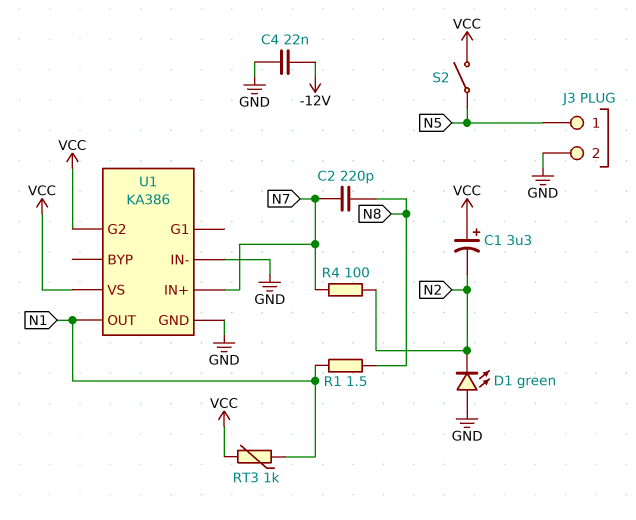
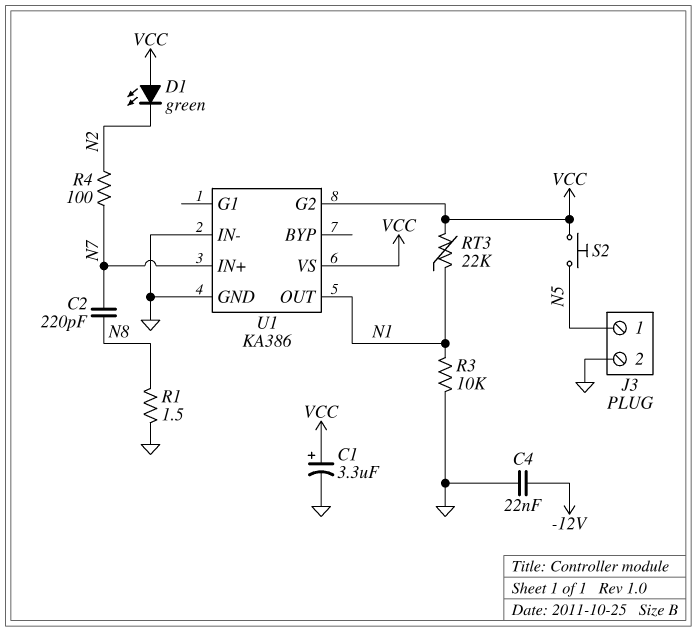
C1: 3.3uF (plus VCC, minus N2) -> 3.3uF (plus VCC, minus GND)
D1: LED green (A GND, K N2) -> LED green (A VCC, K N2)
R1: 1.5 (N1, N8) -> 1.5 (GND, N8)
R3: none -> 10k (GND, N1)
RT3: 1k (N1, VCC) -> 22k (N1, VCC)
S2: switch (N5, VCC) -> button (N5, VCC)

